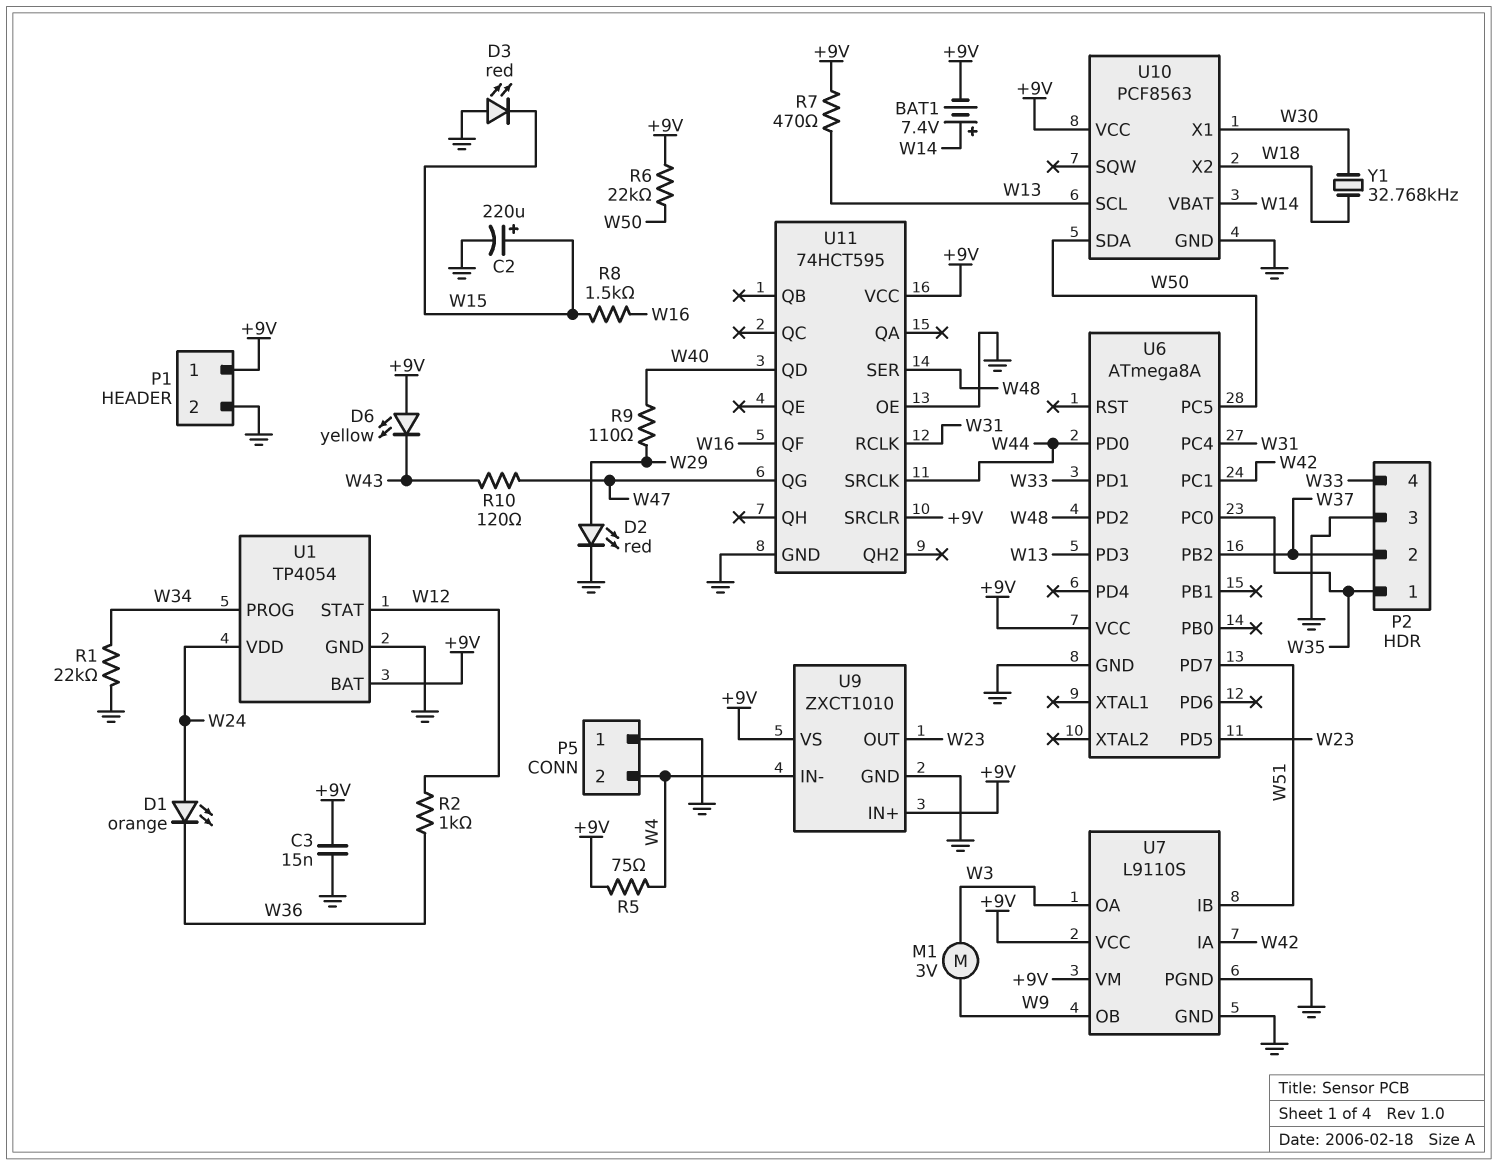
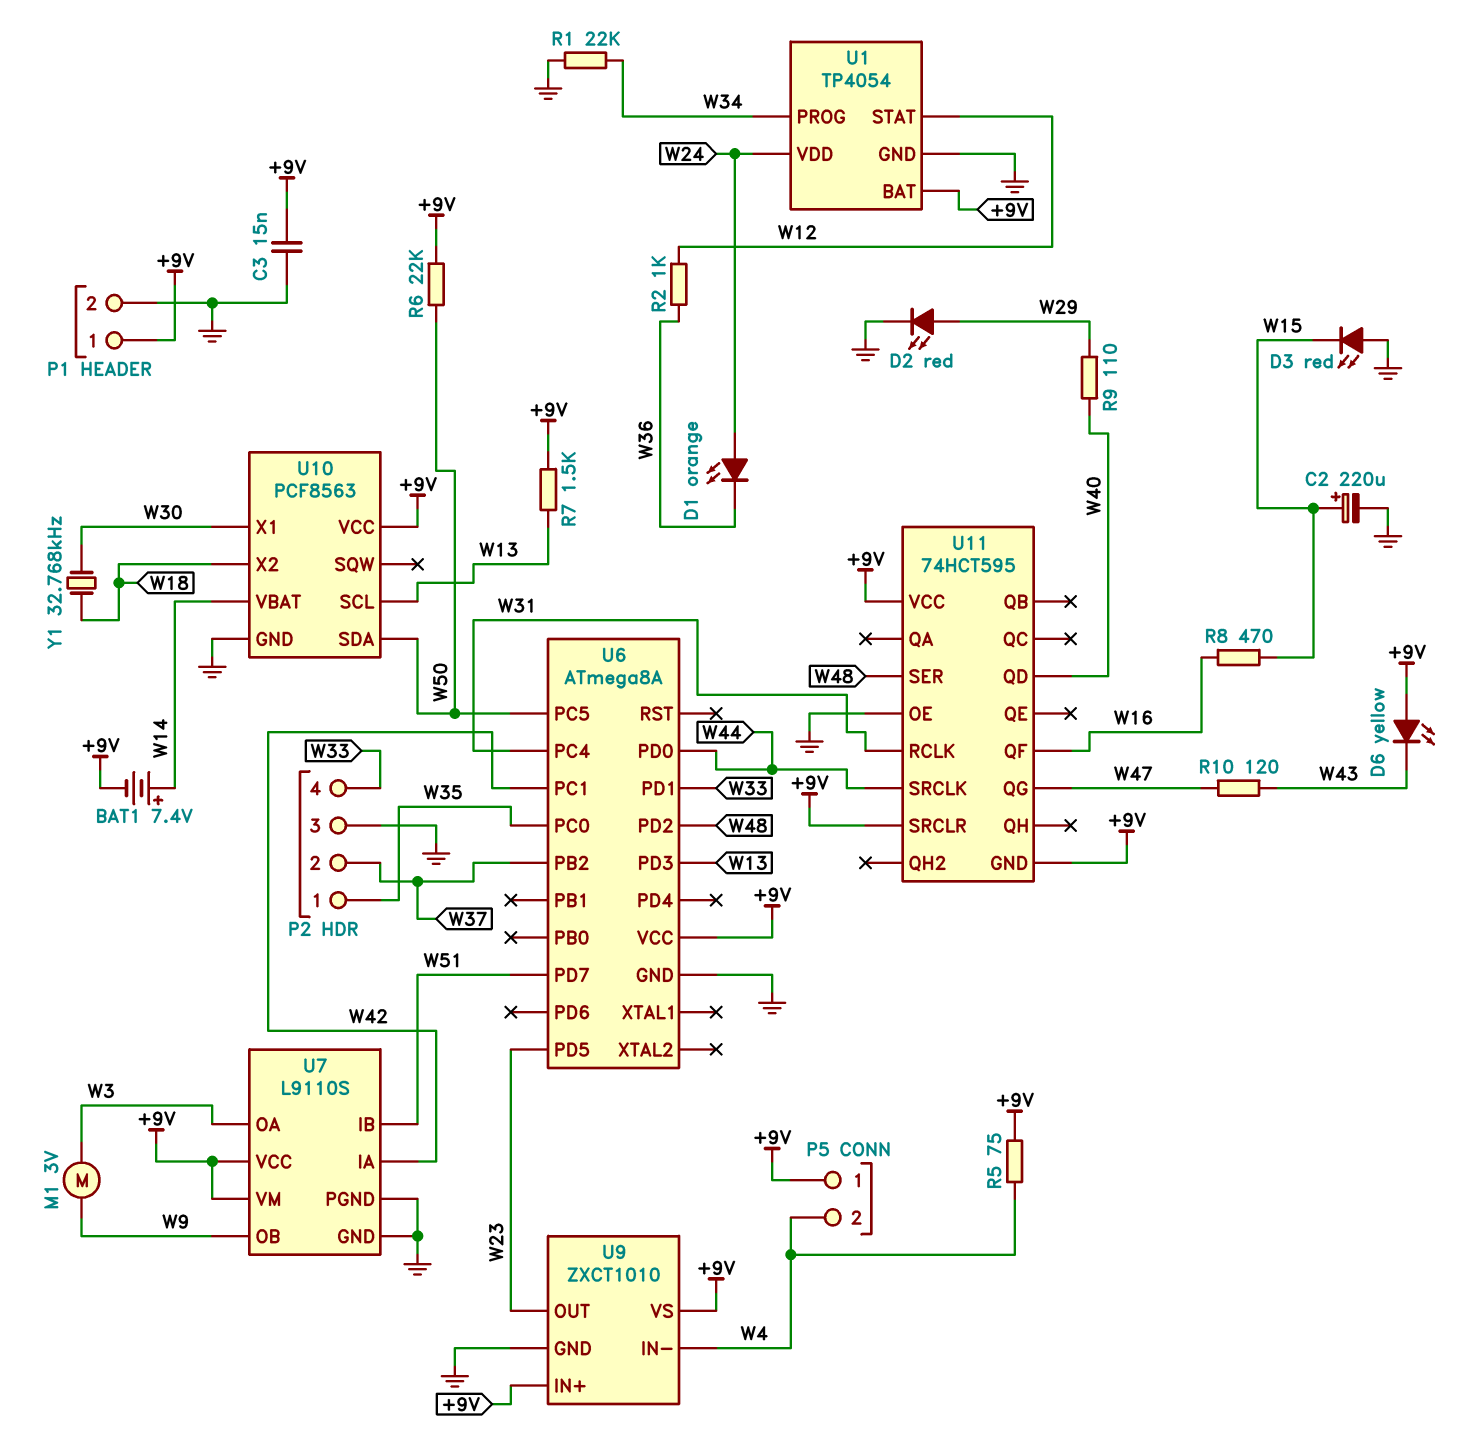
P5 pin 1: GND -> +9V
R7: 470 (+9V, W13) -> 1.5k (+9V, W13)
R8: 1.5k (W15, W16) -> 470 (W15, W16)
U11 pin GND: GND -> +9V

